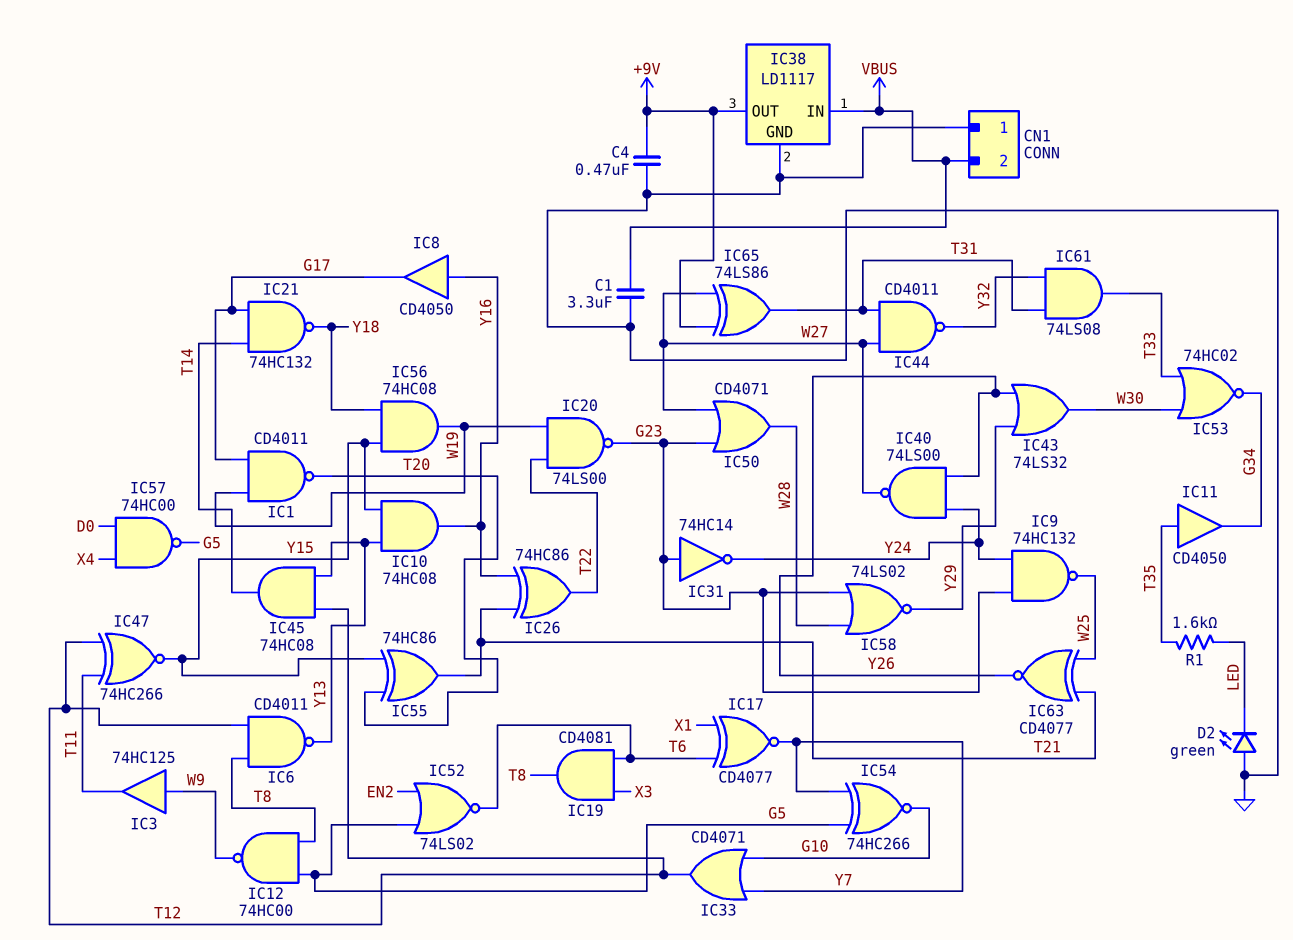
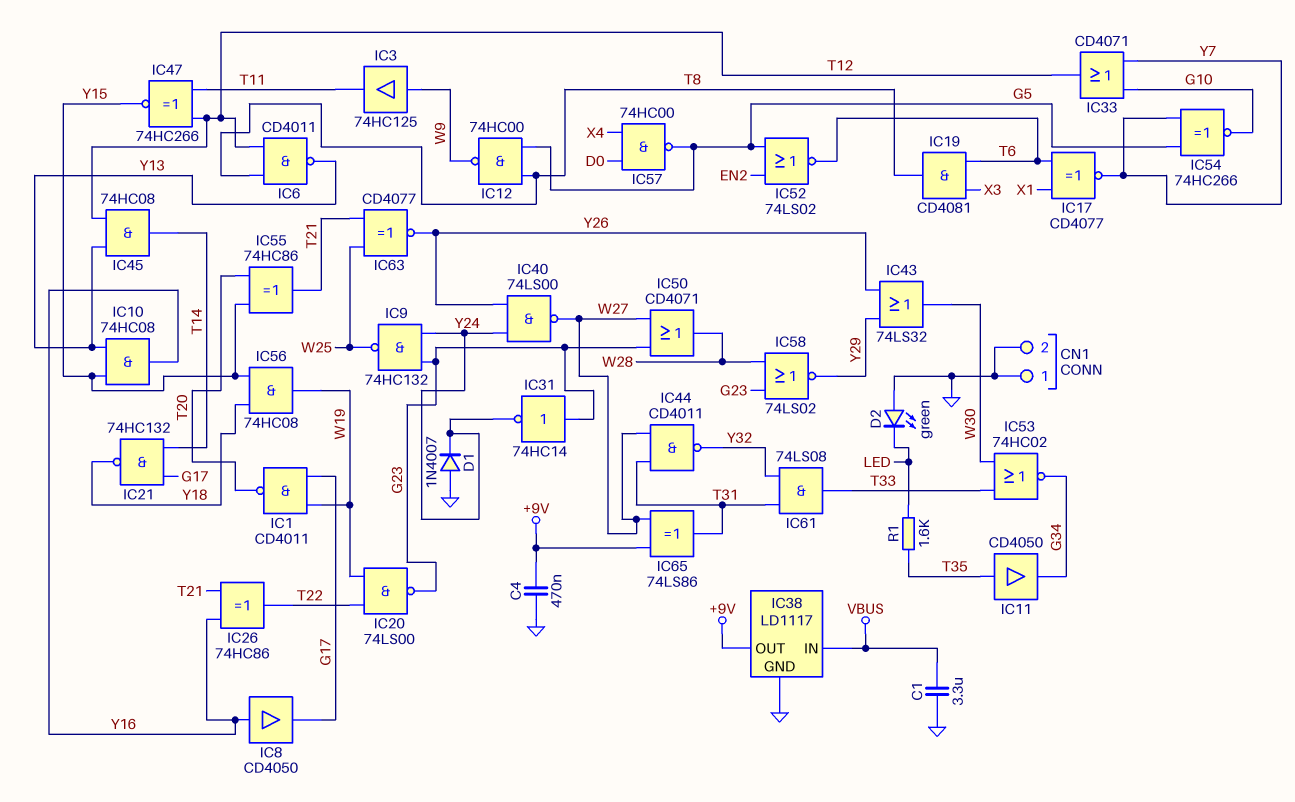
CN1 pin 2: VBUS -> GND
D1: none -> diode 1N4007 (A GND, K Y24)

